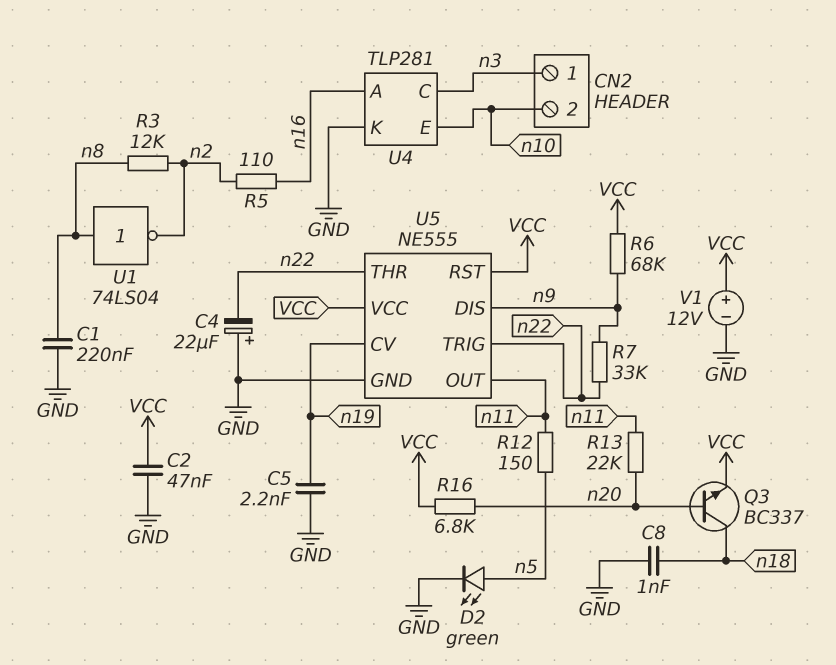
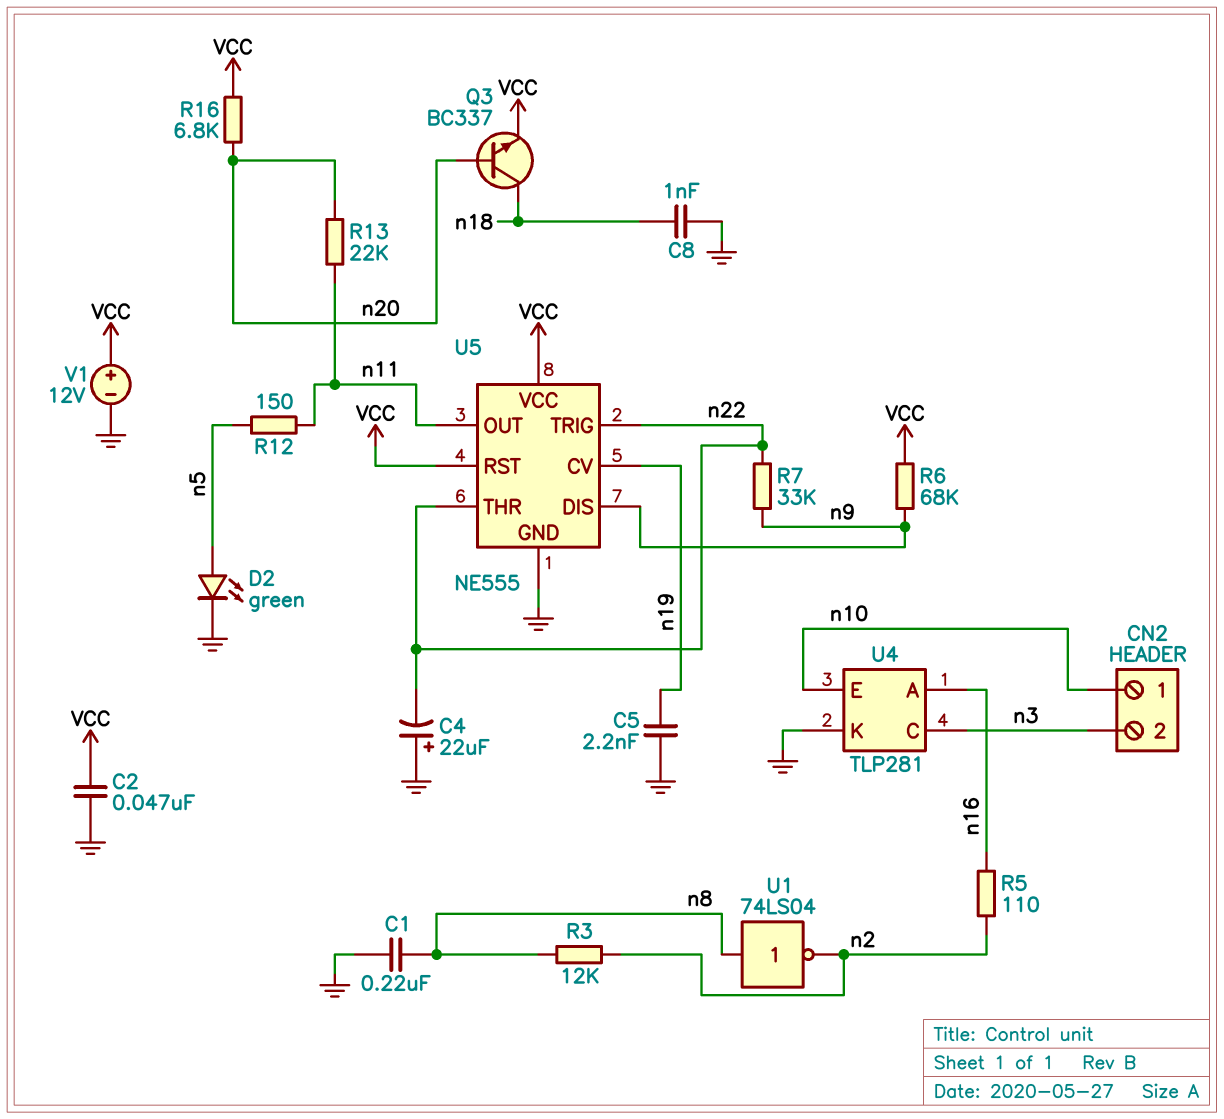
CN2 pin 1: n3 -> n10
CN2 pin 2: n10 -> n3

